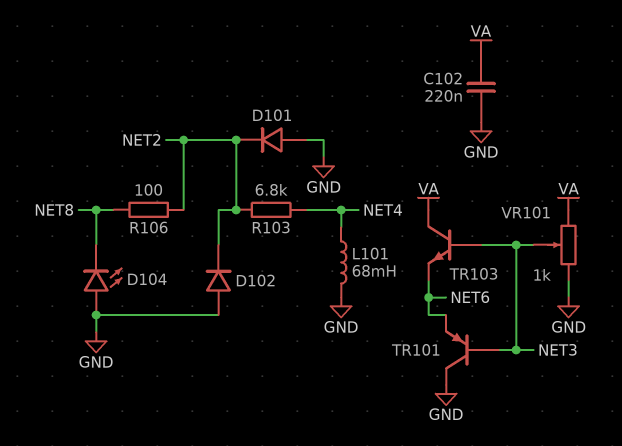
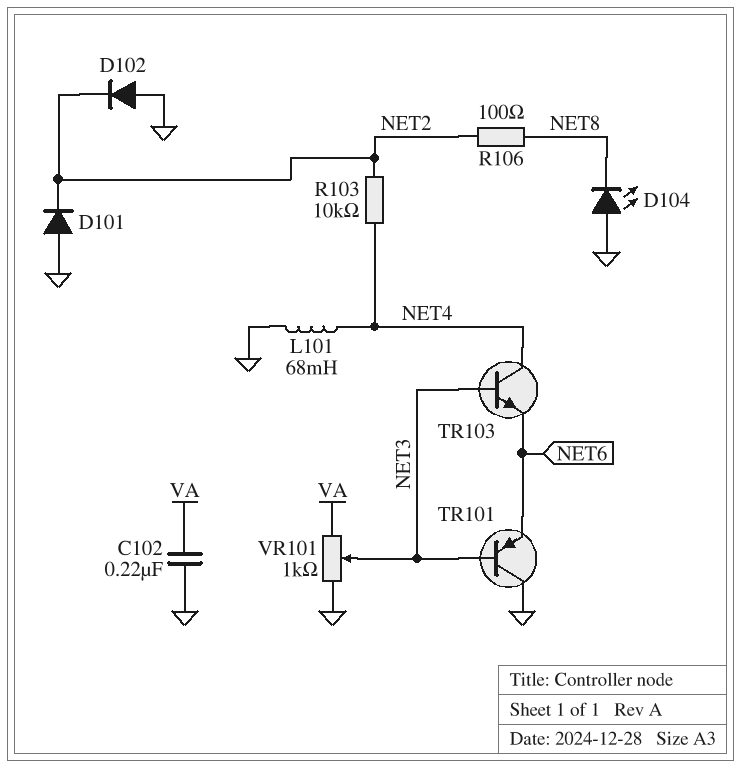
R103: 6.8k (NET2, NET4) -> 10k (NET2, NET4)
TR103: NPN (B NET3, C VA, E NET6) -> NPN (B NET3, C NET4, E NET6)

